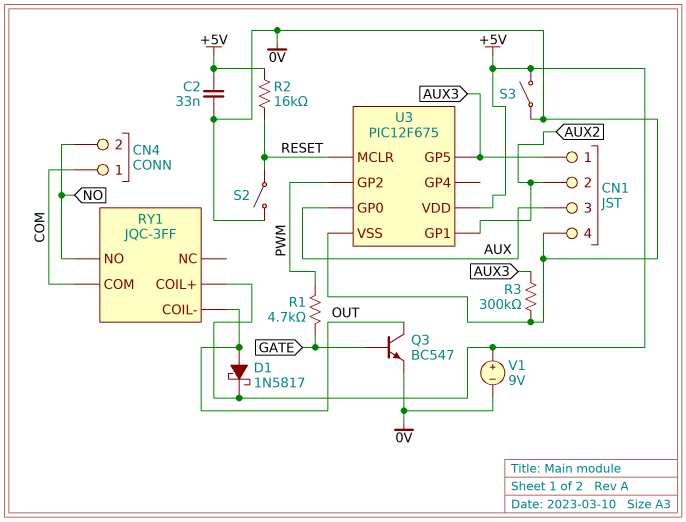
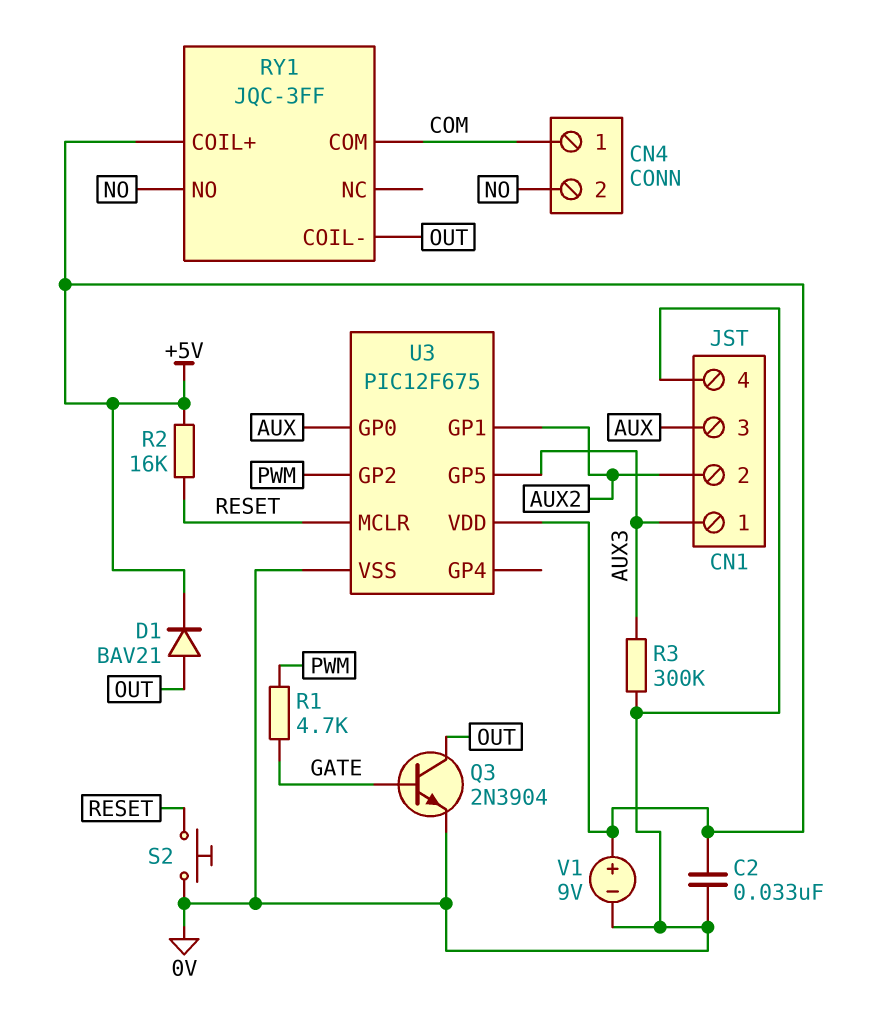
D1: schottky 1N5817 (A OUT, K +5V) -> diode BAV21 (A OUT, K +5V)
Q3: NPN BC547 (B GATE, C OUT, E 0V) -> NPN 2N3904 (B GATE, C OUT, E 0V)
S2: switch (0V, RESET) -> button (0V, RESET)
S3: switch (+5V, 0V) -> none

